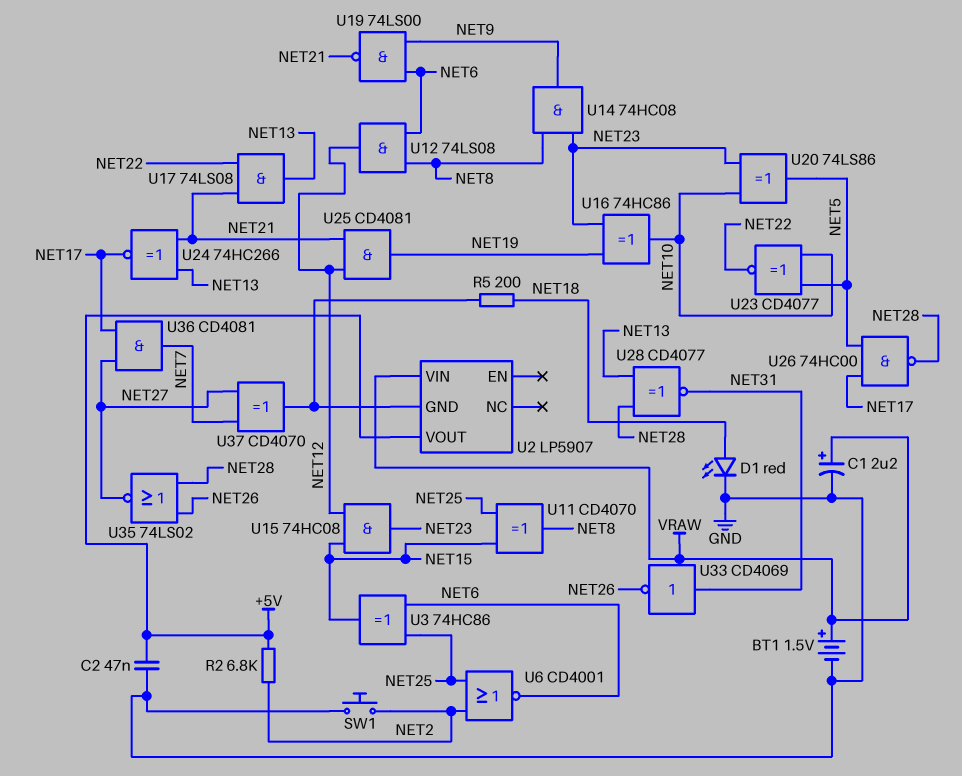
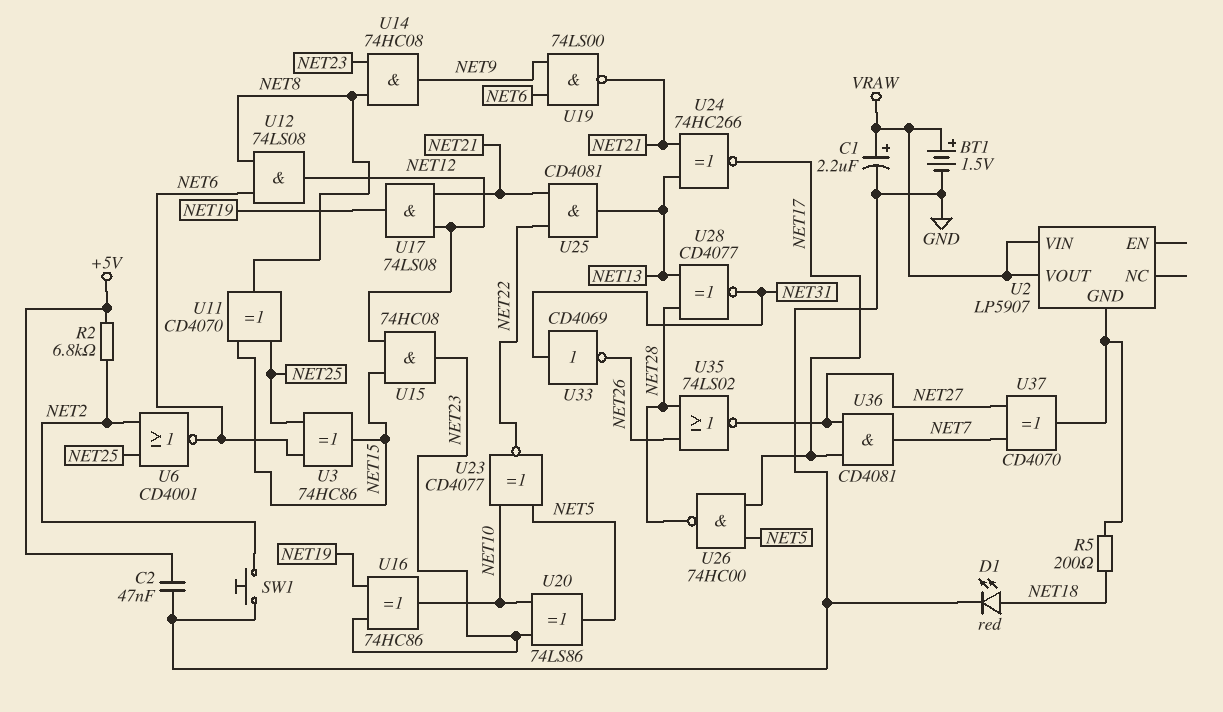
U2 pin VOUT: +5V -> VRAW
U17: AND 74LS08 (in NET21, in NET22, out NET13) -> AND 74LS08 (in NET12, in NET21, out NET19)
U25: AND CD4081 (in NET12, in NET21, out NET19) -> AND CD4081 (in NET21, in NET22, out NET13)

